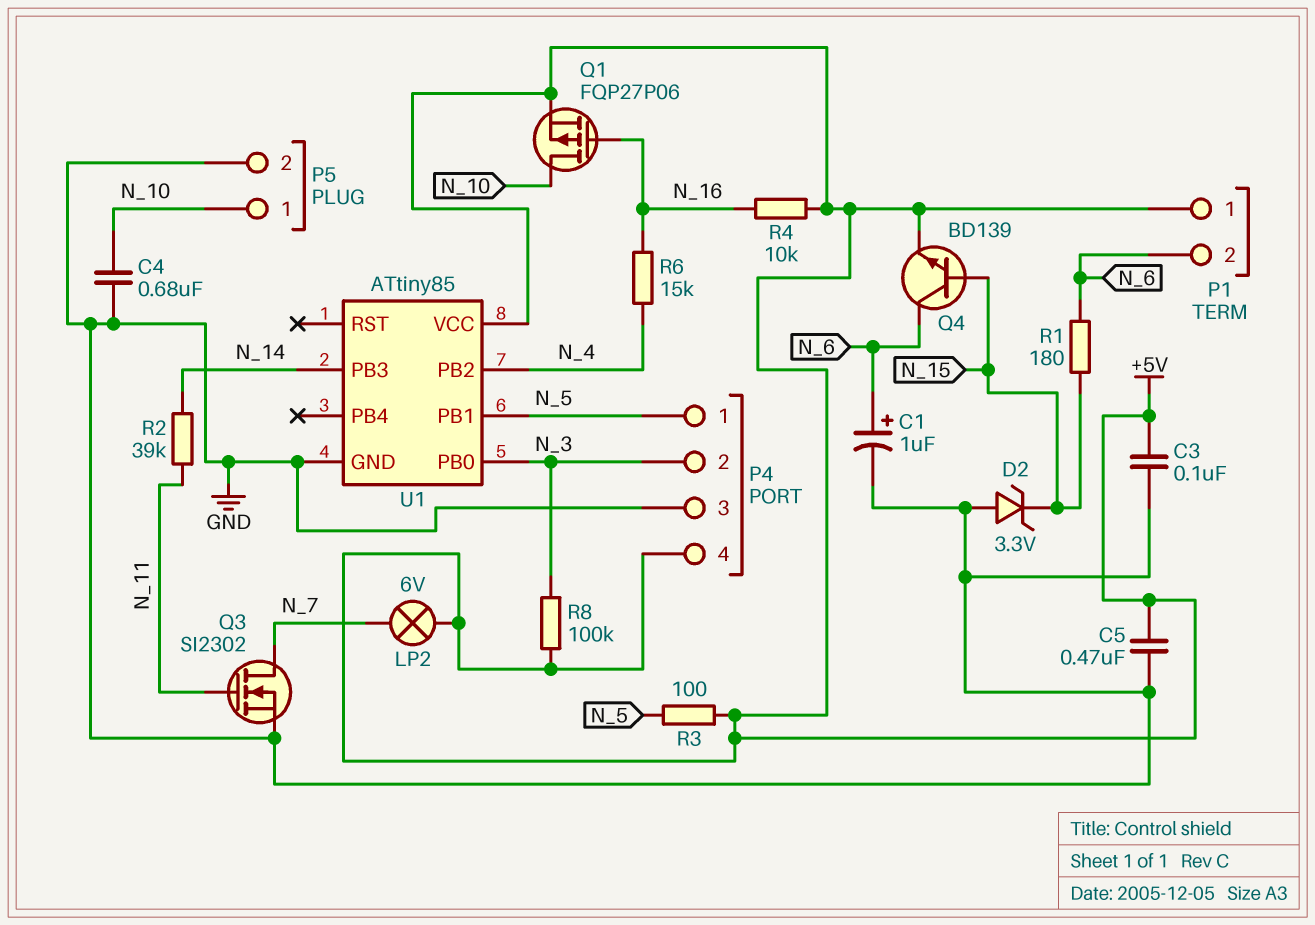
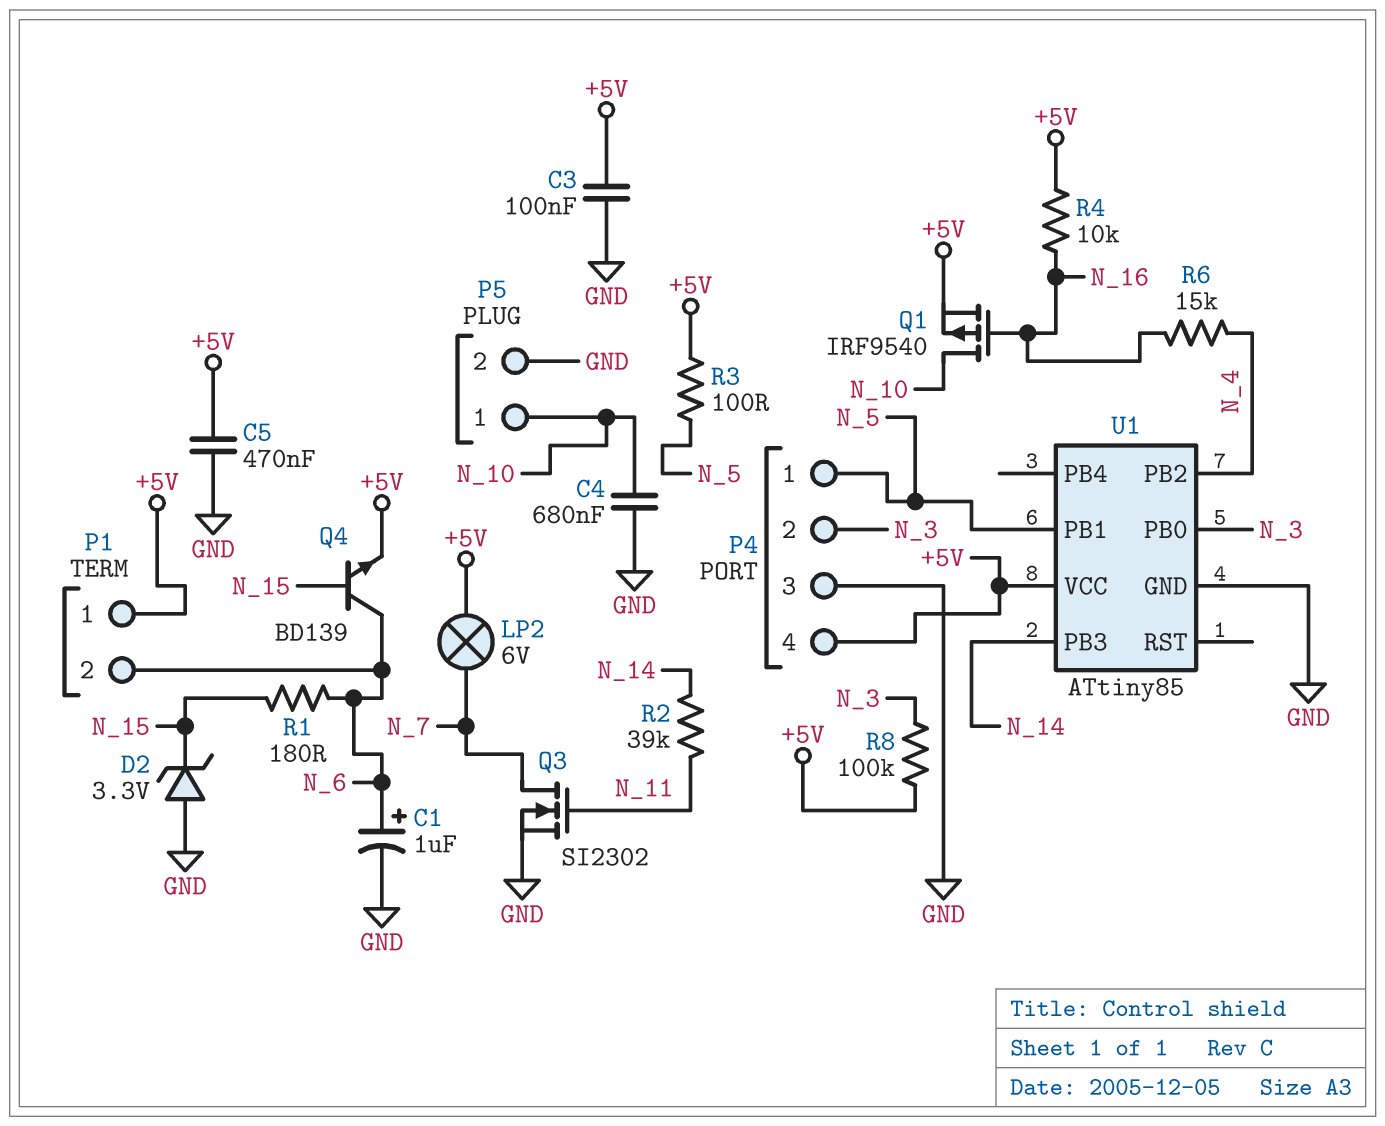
Q1: PMOS FQP27P06 (G N_16, D N_10, S +5V) -> PMOS IRF9540 (G N_16, D N_10, S +5V)

